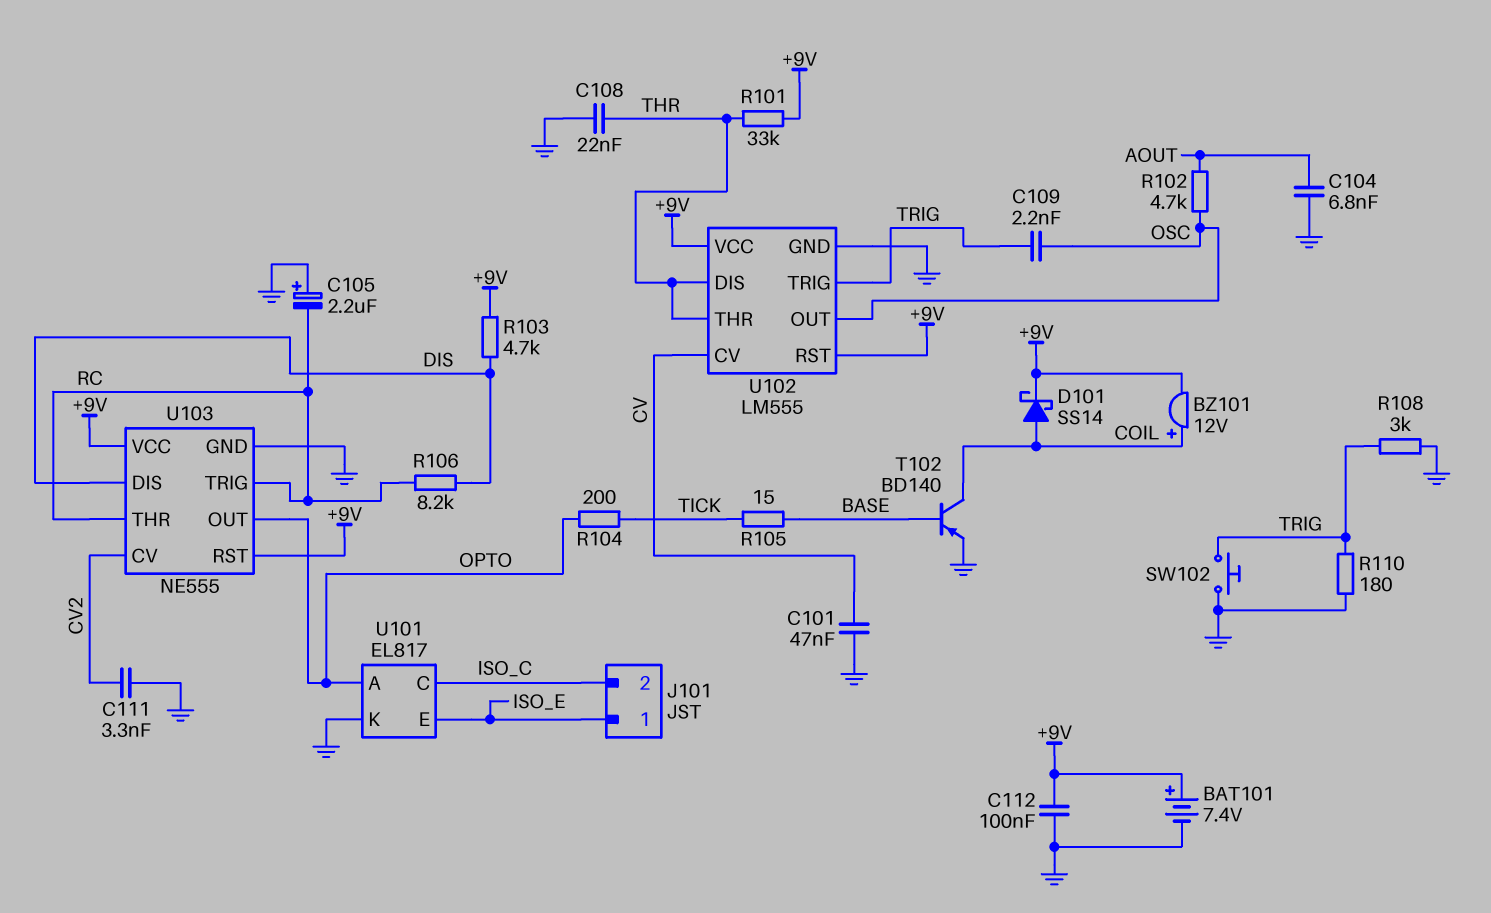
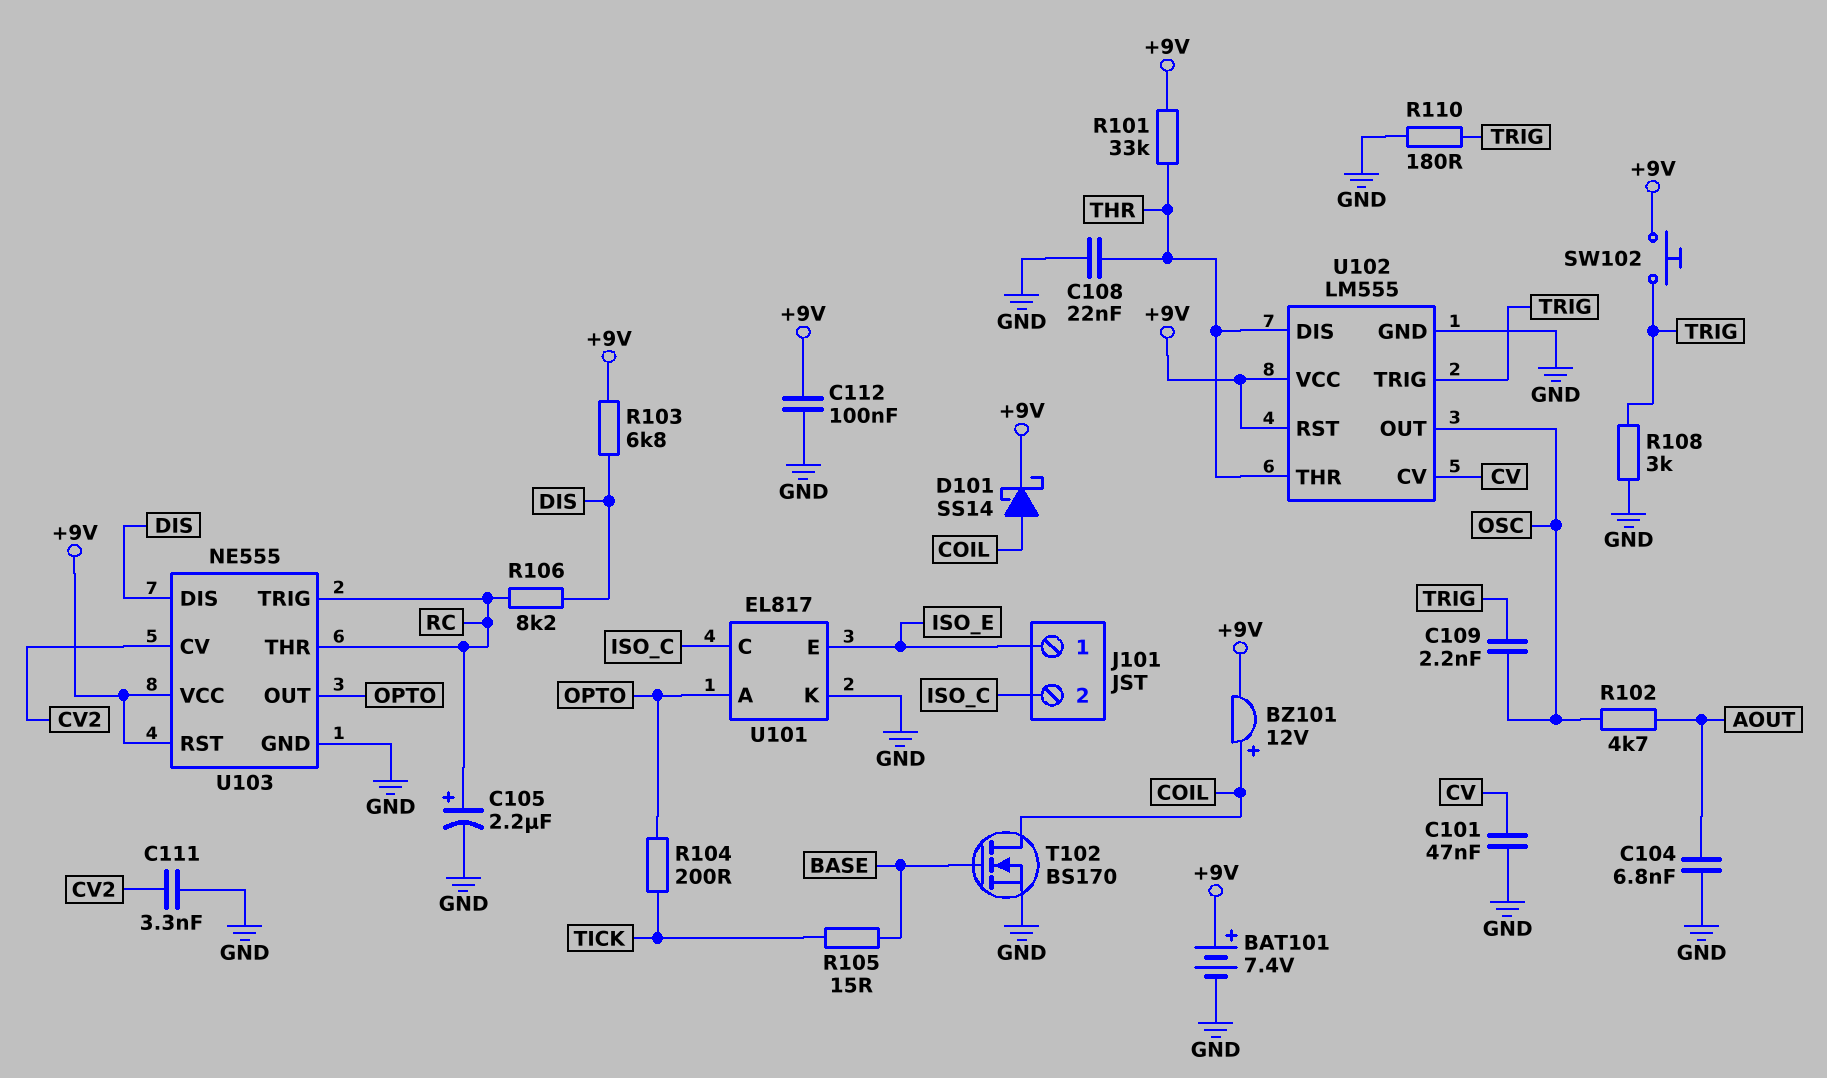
C105: 2.2uF (plus GND, minus RC) -> 2.2uF (plus RC, minus GND)
R103: 4.7k (+9V, DIS) -> 6.8k (+9V, DIS)
SW102: button (GND, TRIG) -> button (+9V, TRIG)
T102: PNP BD140 (B BASE, C COIL, E GND) -> NMOS BS170 (G BASE, D COIL, S GND)

